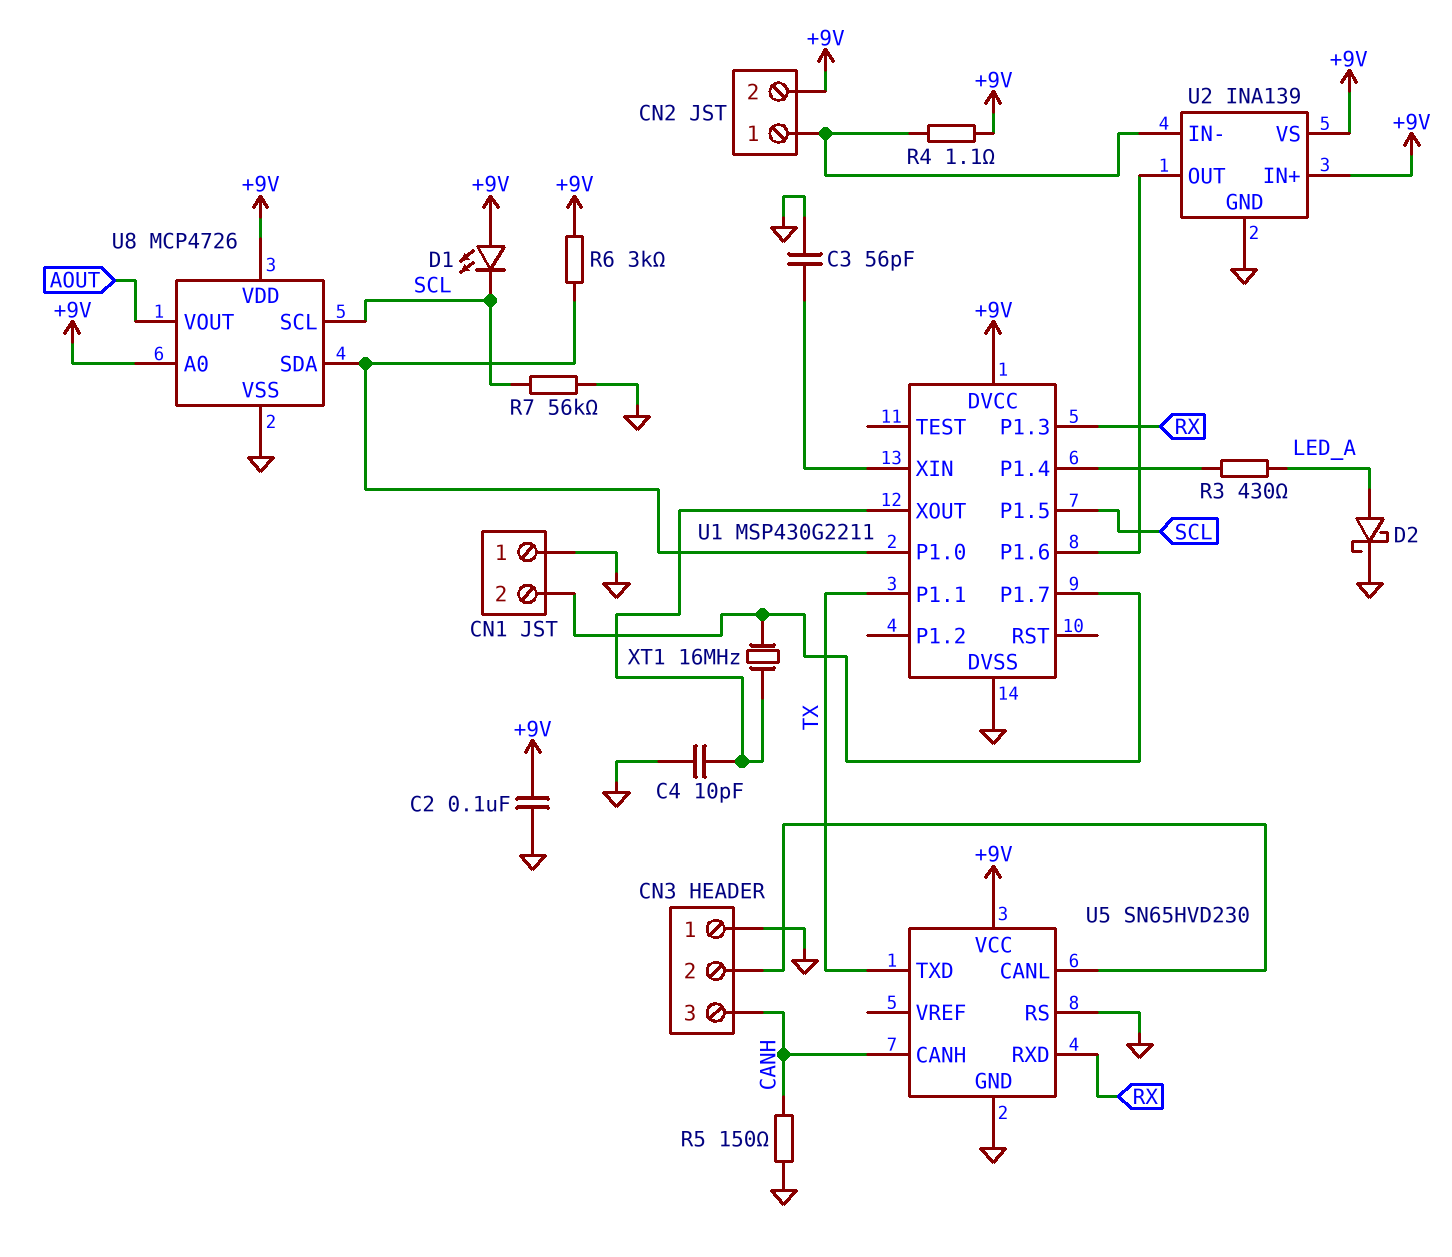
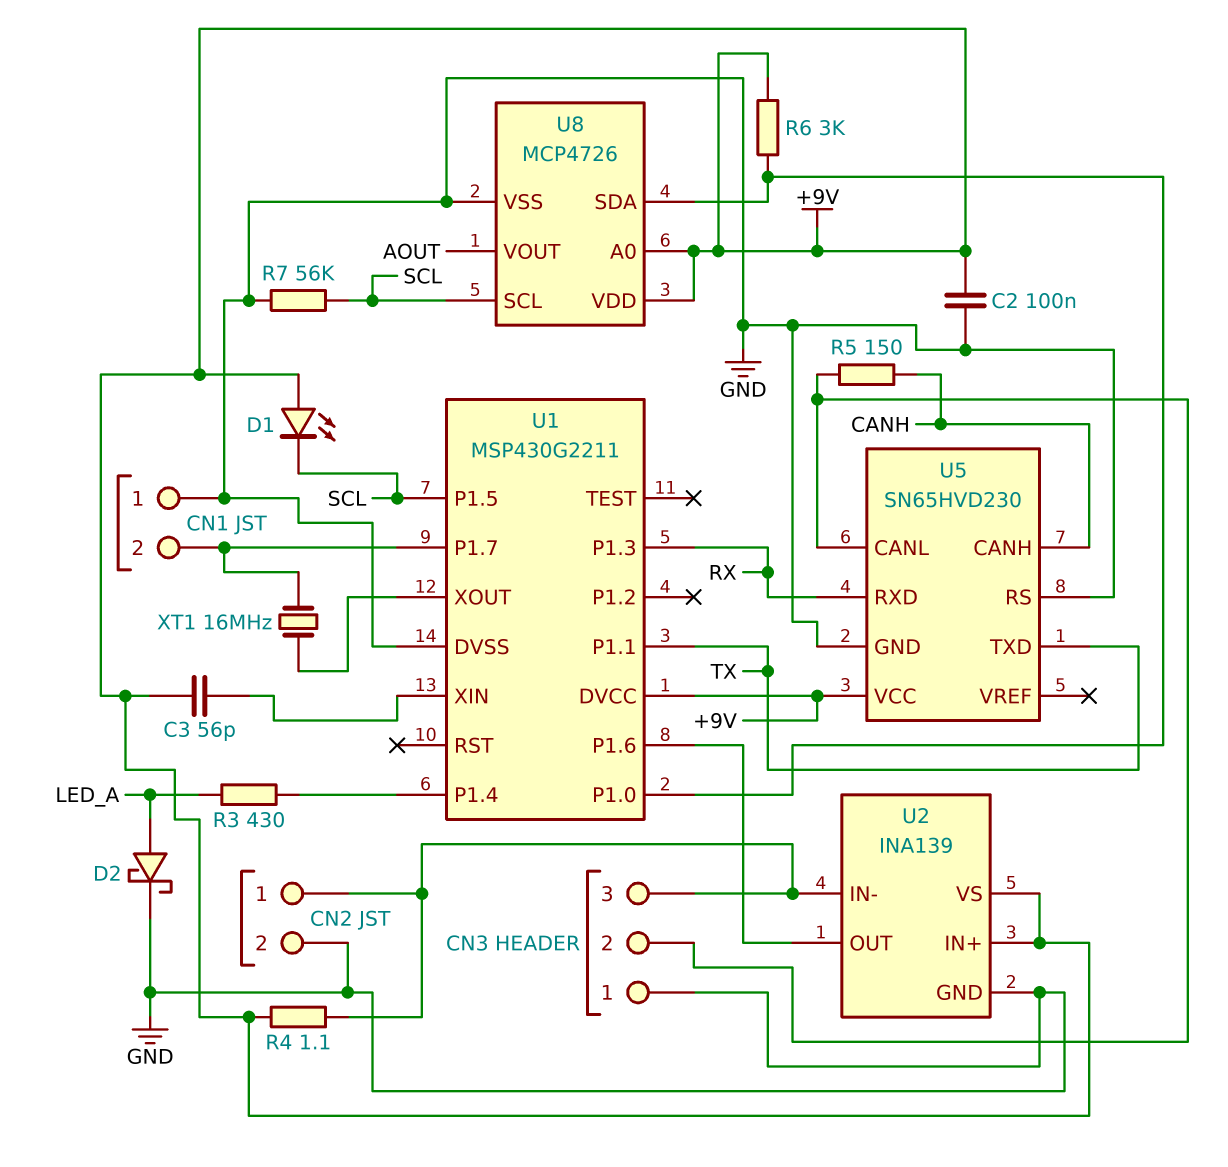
C3: 56pF (GND, U1/XIN) -> 56pF (+9V, U1/XIN)
C4: 10pF (GND, U1/XOUT) -> none
CN2 pin 2: +9V -> GND
CN3 pin 3: CANH -> CN2/1
R5: 150 (CANH, GND) -> 150 (CANH, CN3/2)

